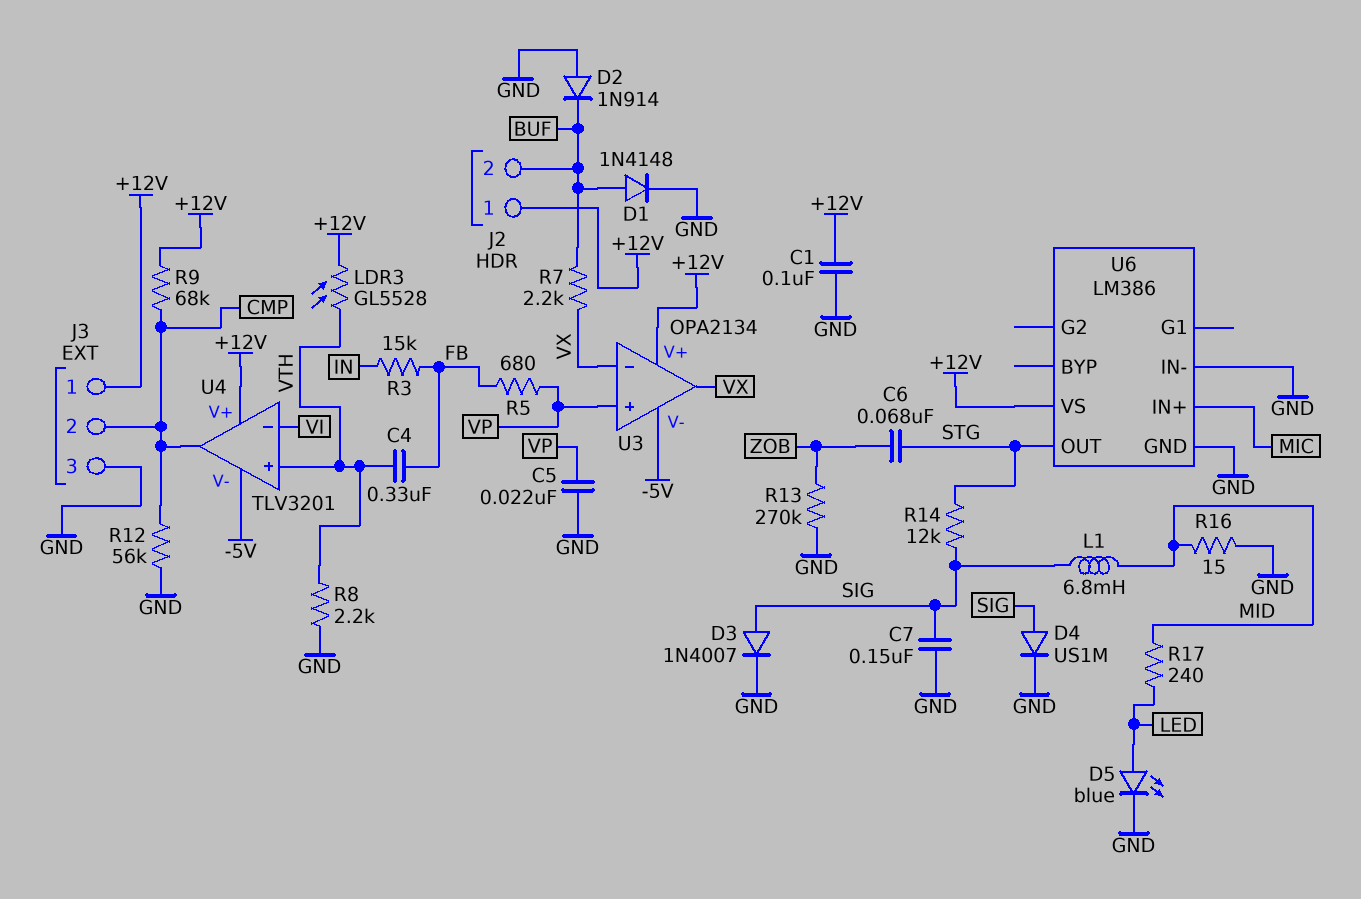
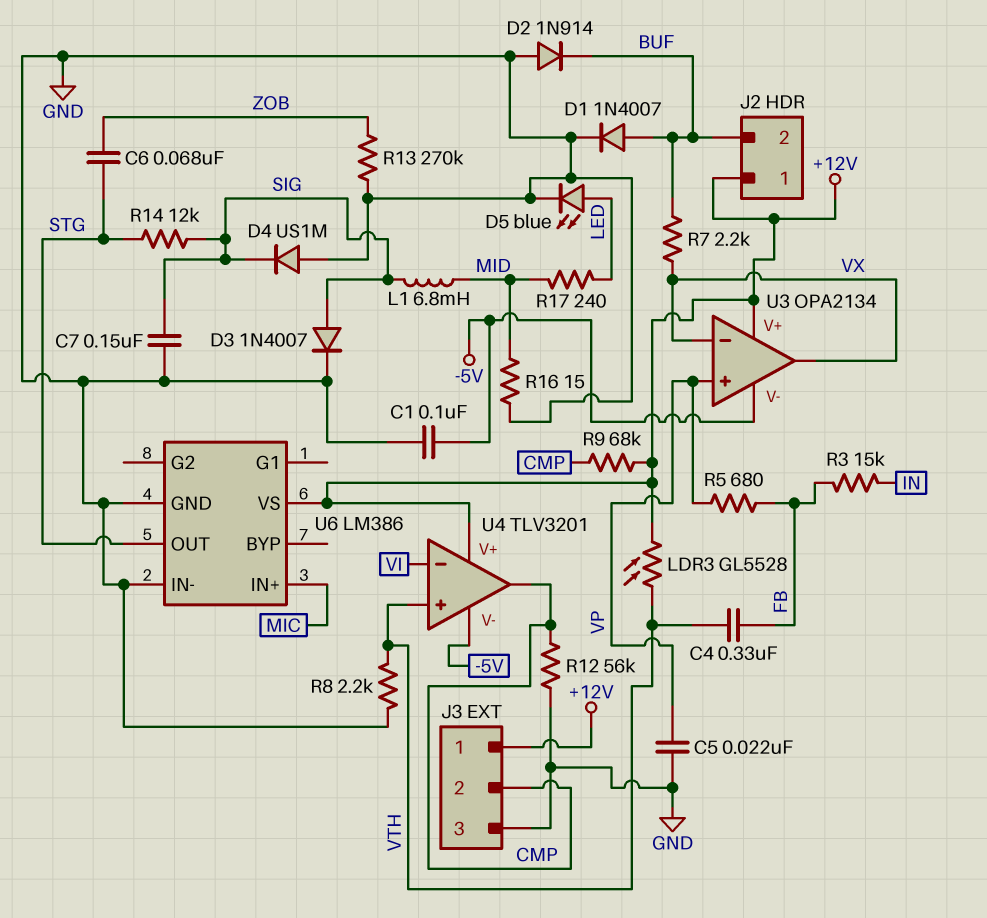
C1: 100nF (+12V, GND) -> 100nF (-5V, GND)
D1: diode 1N4148 (A BUF, K GND) -> diode 1N4007 (A BUF, K GND)
D4: diode US1M (A SIG, K GND) -> diode US1M (A GND, K SIG)

